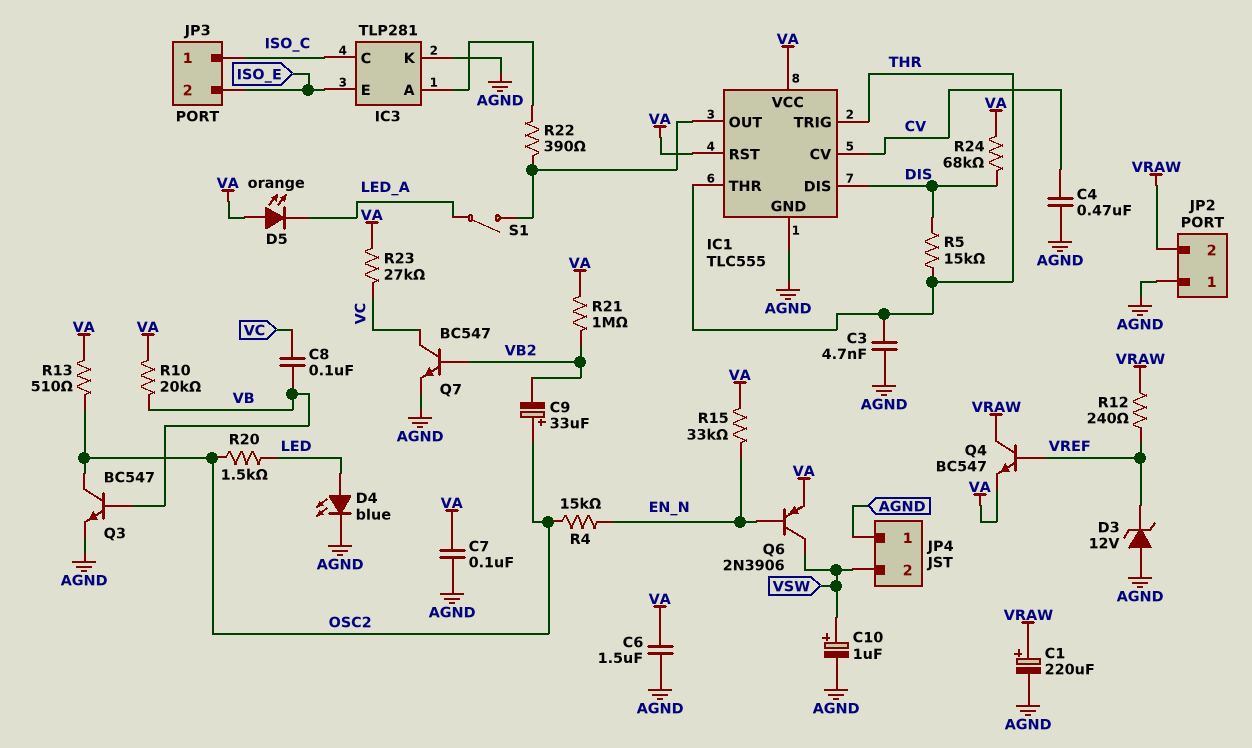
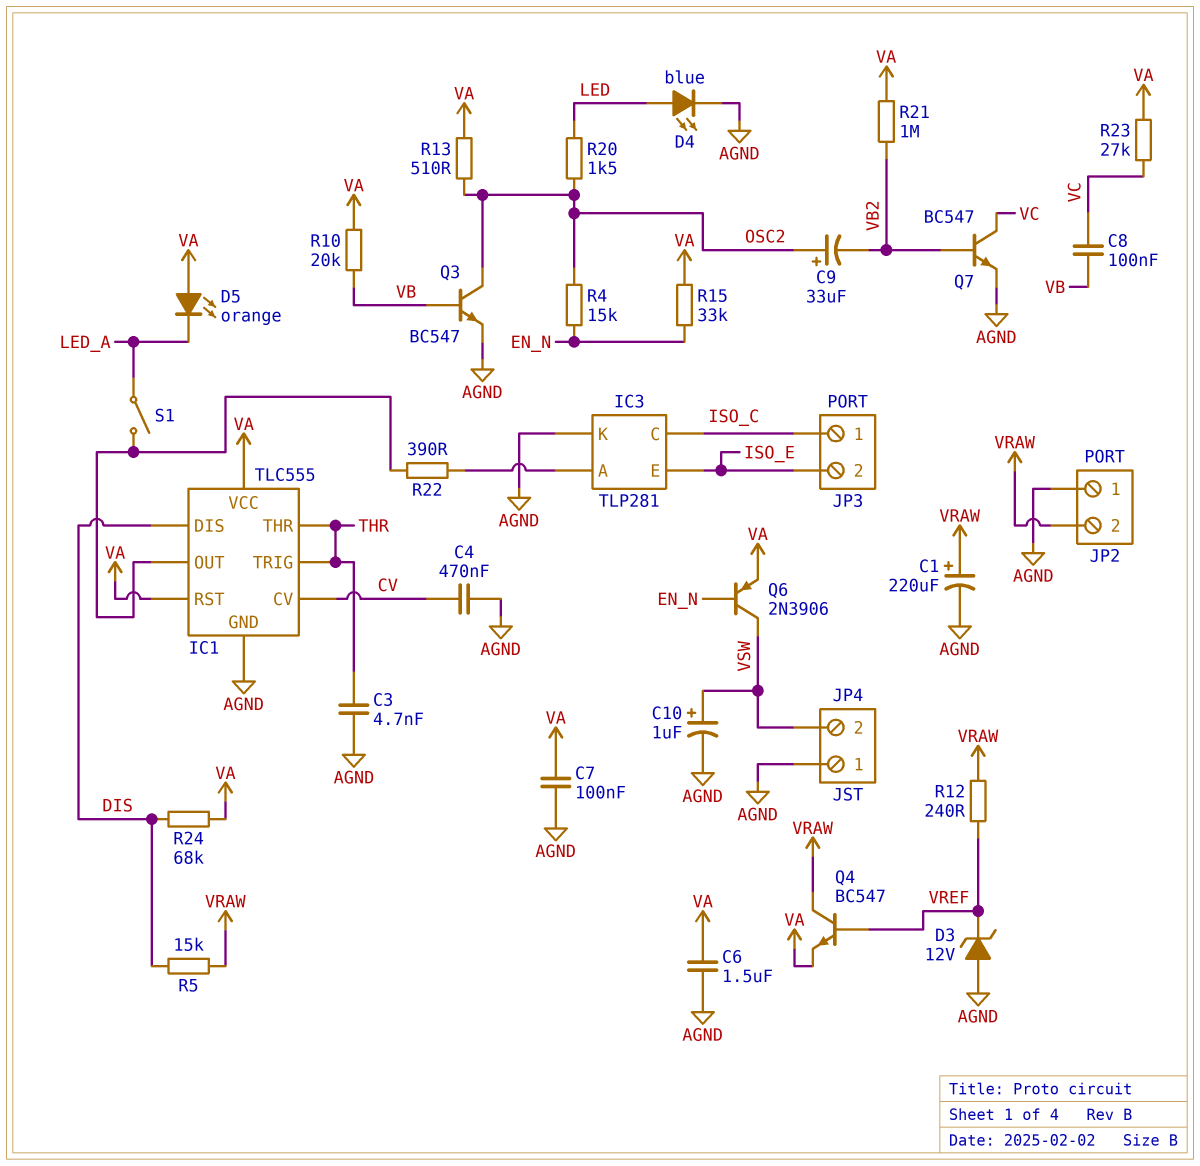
R5: 15k (DIS, THR) -> 15k (DIS, VRAW)

